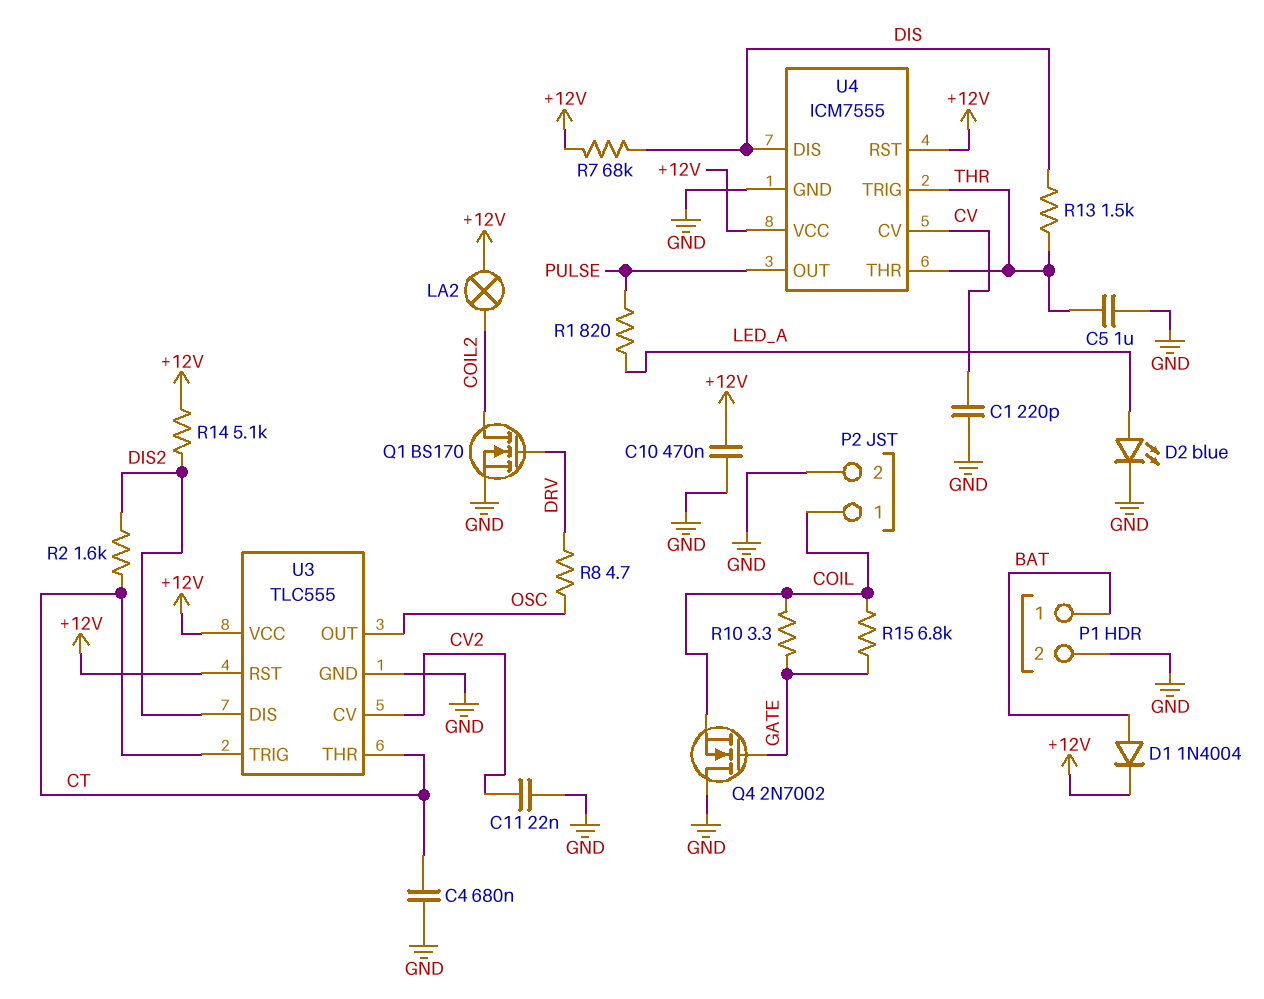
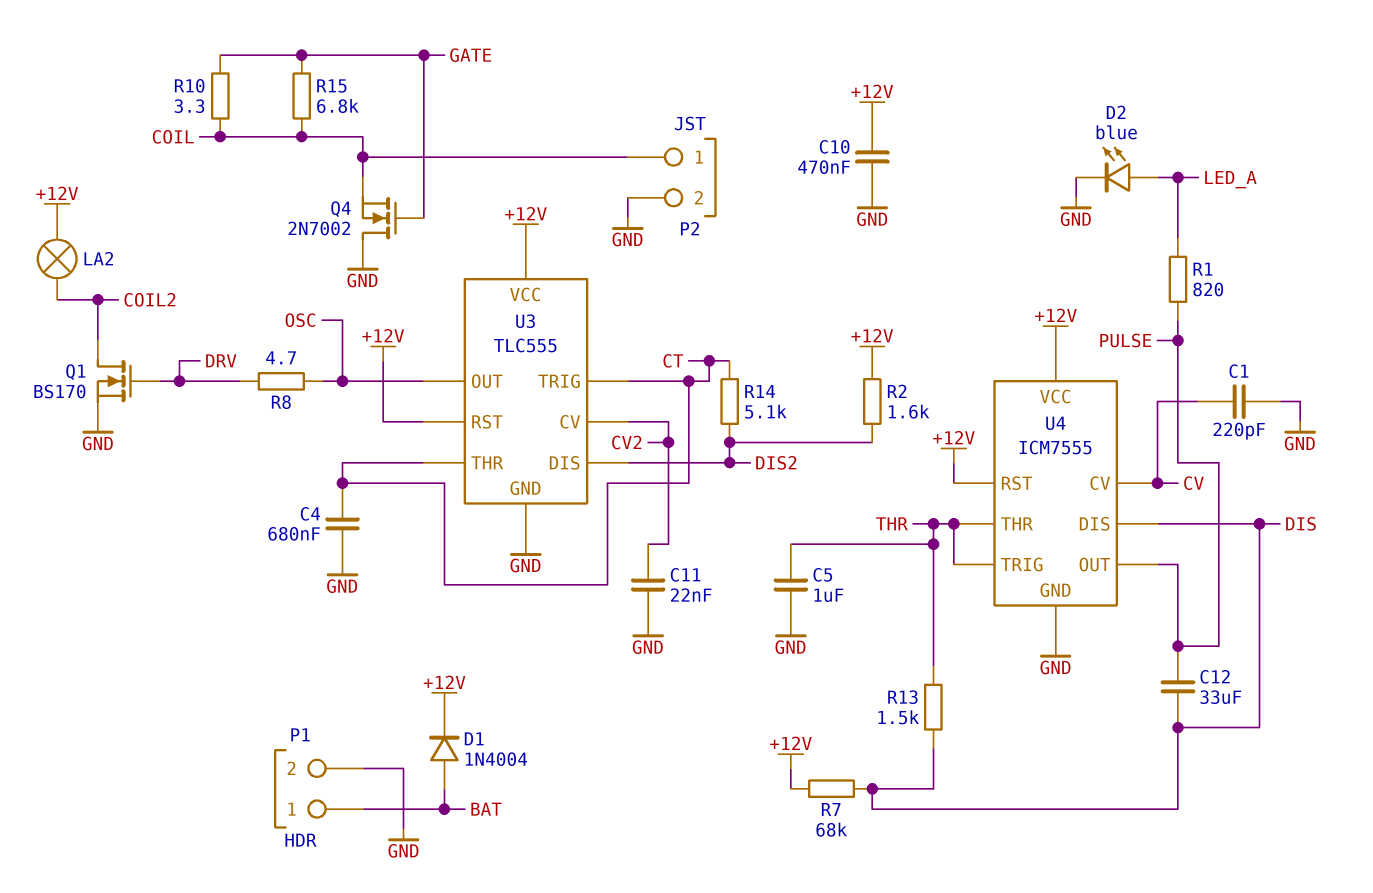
C12: none -> 33uF (DIS, PULSE)
R2: 1.6k (CT, DIS2) -> 1.6k (+12V, DIS2)
R14: 5.1k (+12V, DIS2) -> 5.1k (CT, DIS2)

